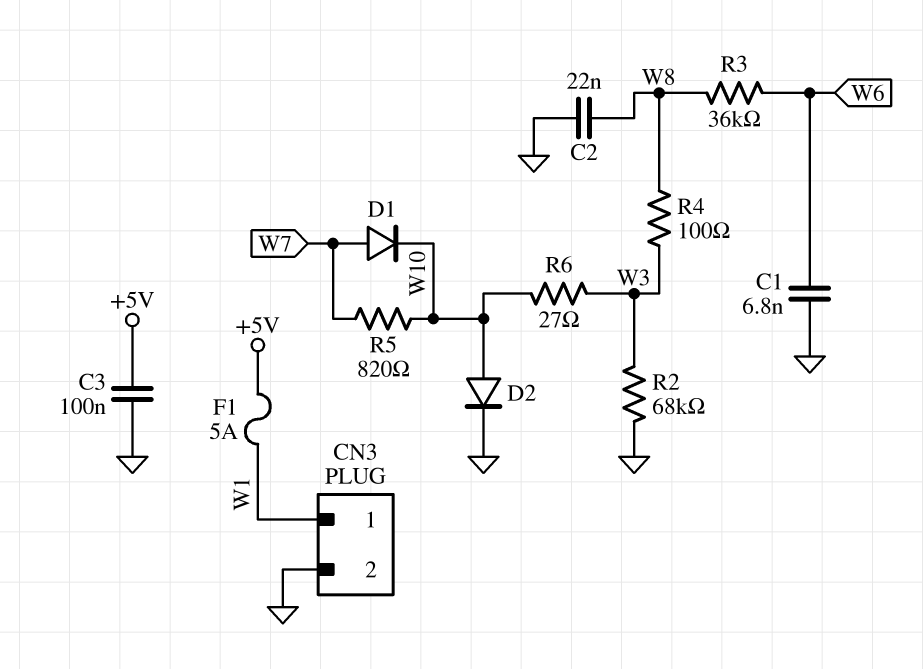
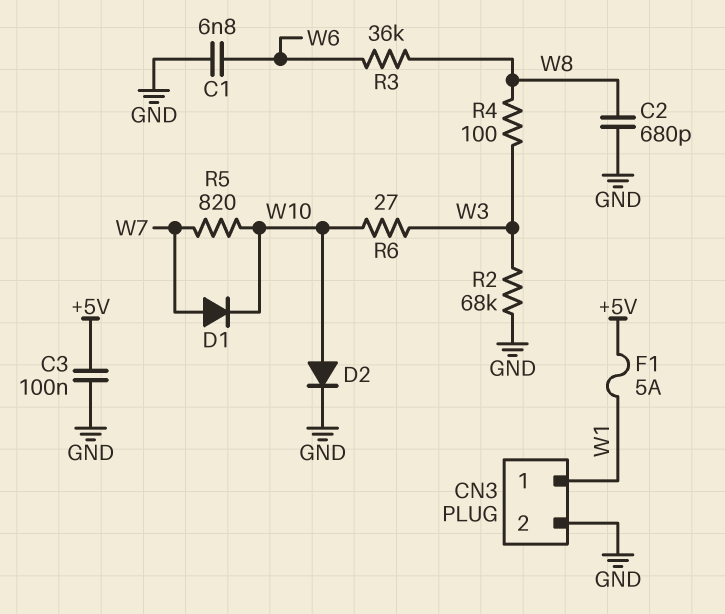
C2: 22nF (GND, W8) -> 680pF (GND, W8)

